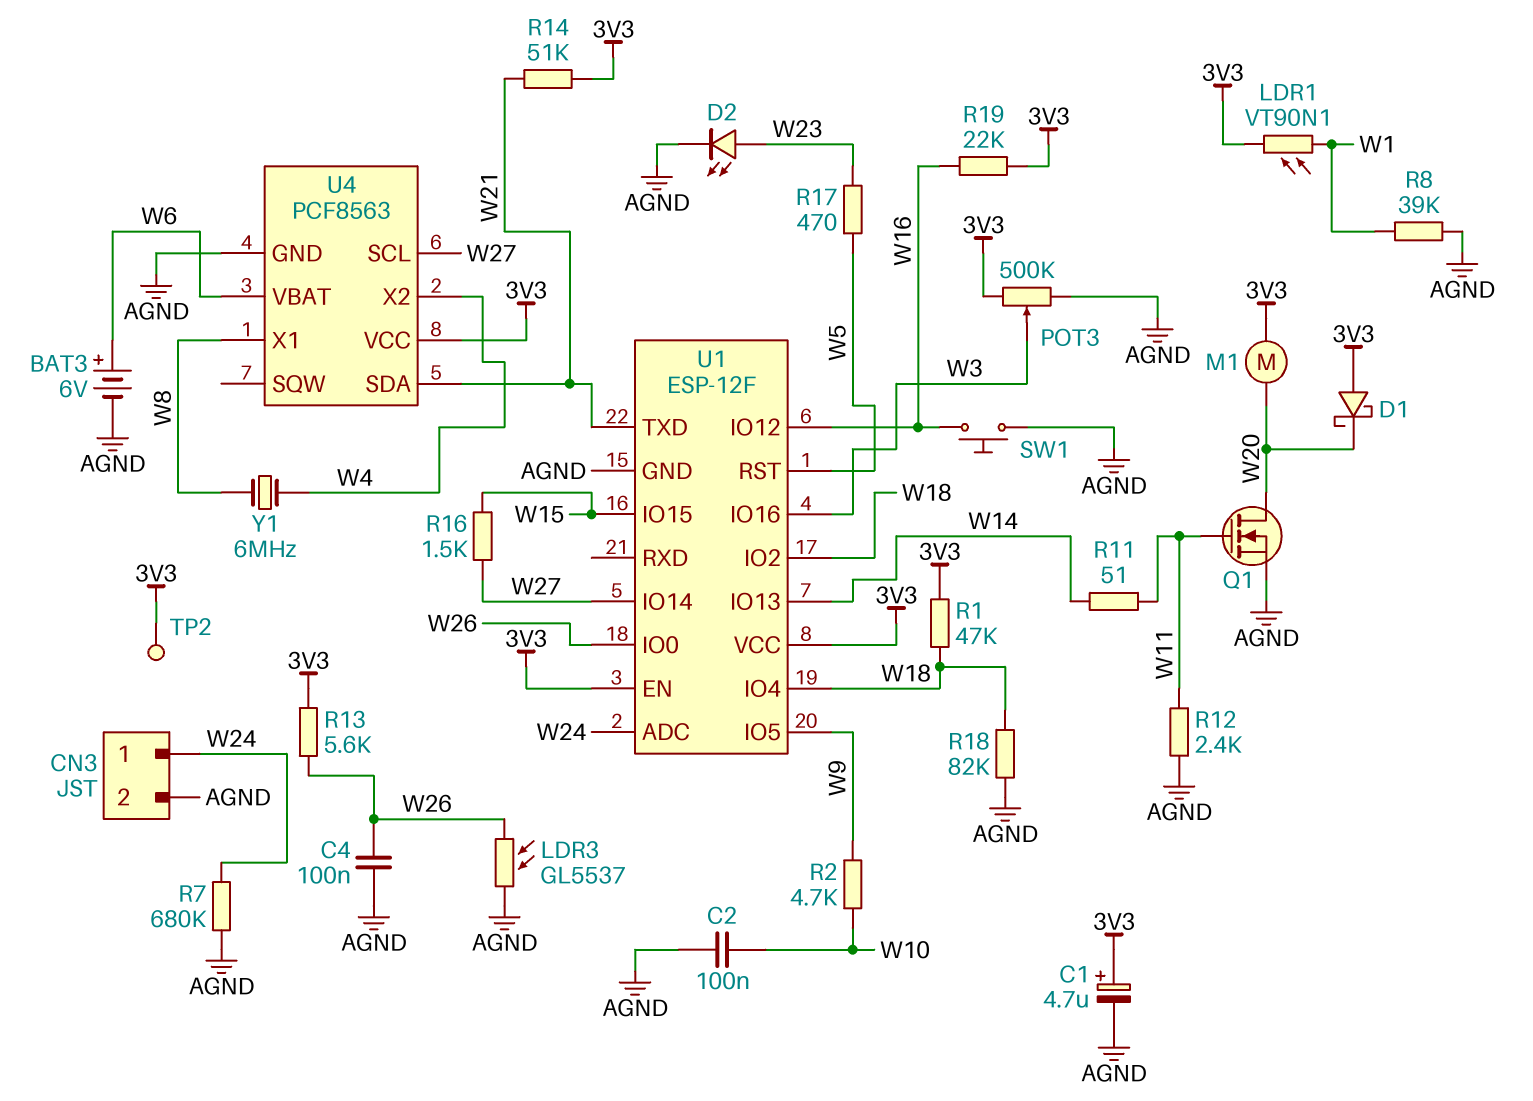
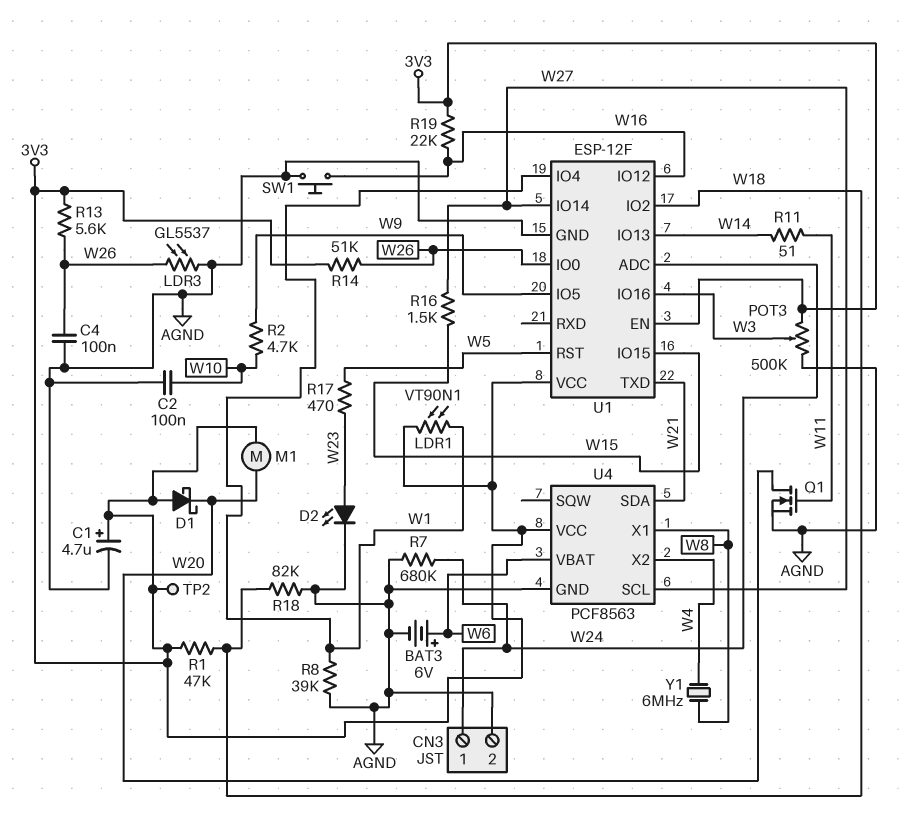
R12: 2.4k (AGND, W11) -> none
R14: 51k (3V3, W21) -> 51k (3V3, W26)
U1 pin IO4: W18 -> W1

